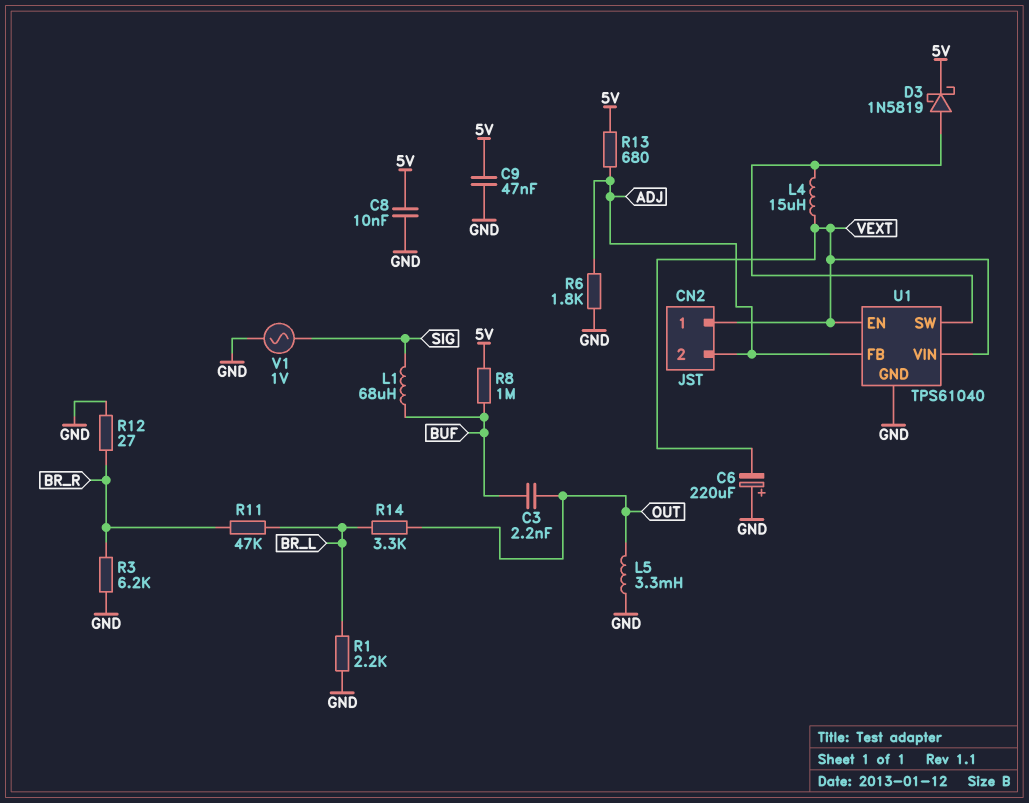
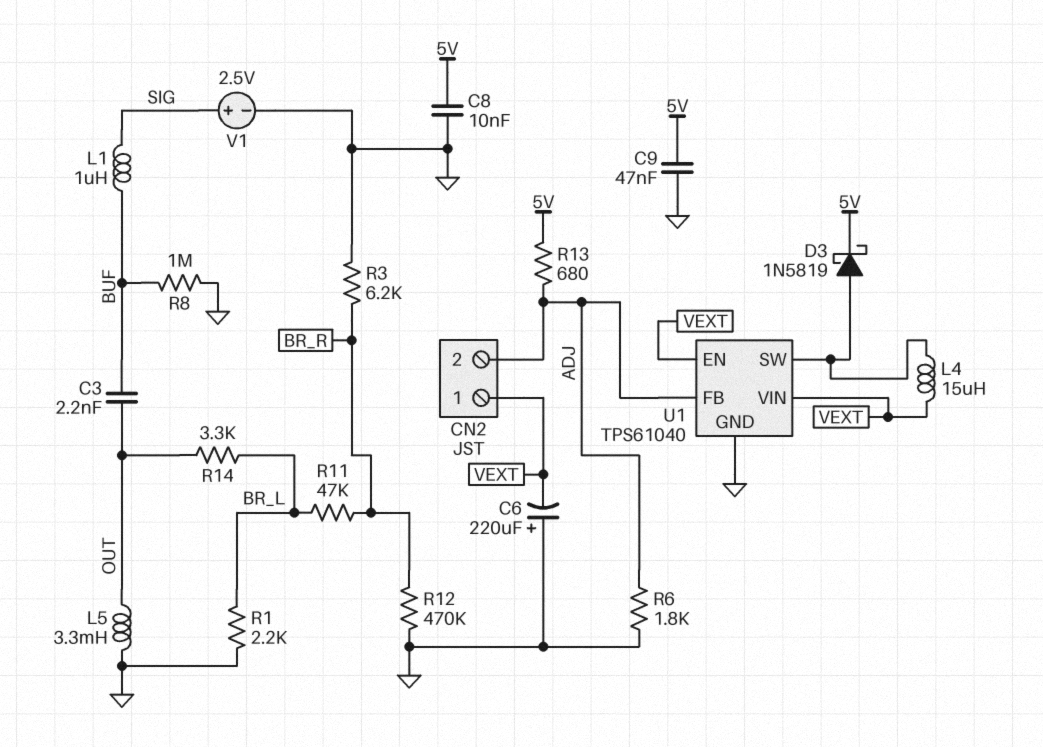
L1: 68uH (BUF, SIG) -> 1uH (BUF, SIG)
R8: 1M (5V, BUF) -> 1M (BUF, GND)
R12: 27 (BR_R, GND) -> 470k (BR_R, GND)
V1: AC 1V (GND, SIG) -> 2.5V (plus SIG, minus GND)

